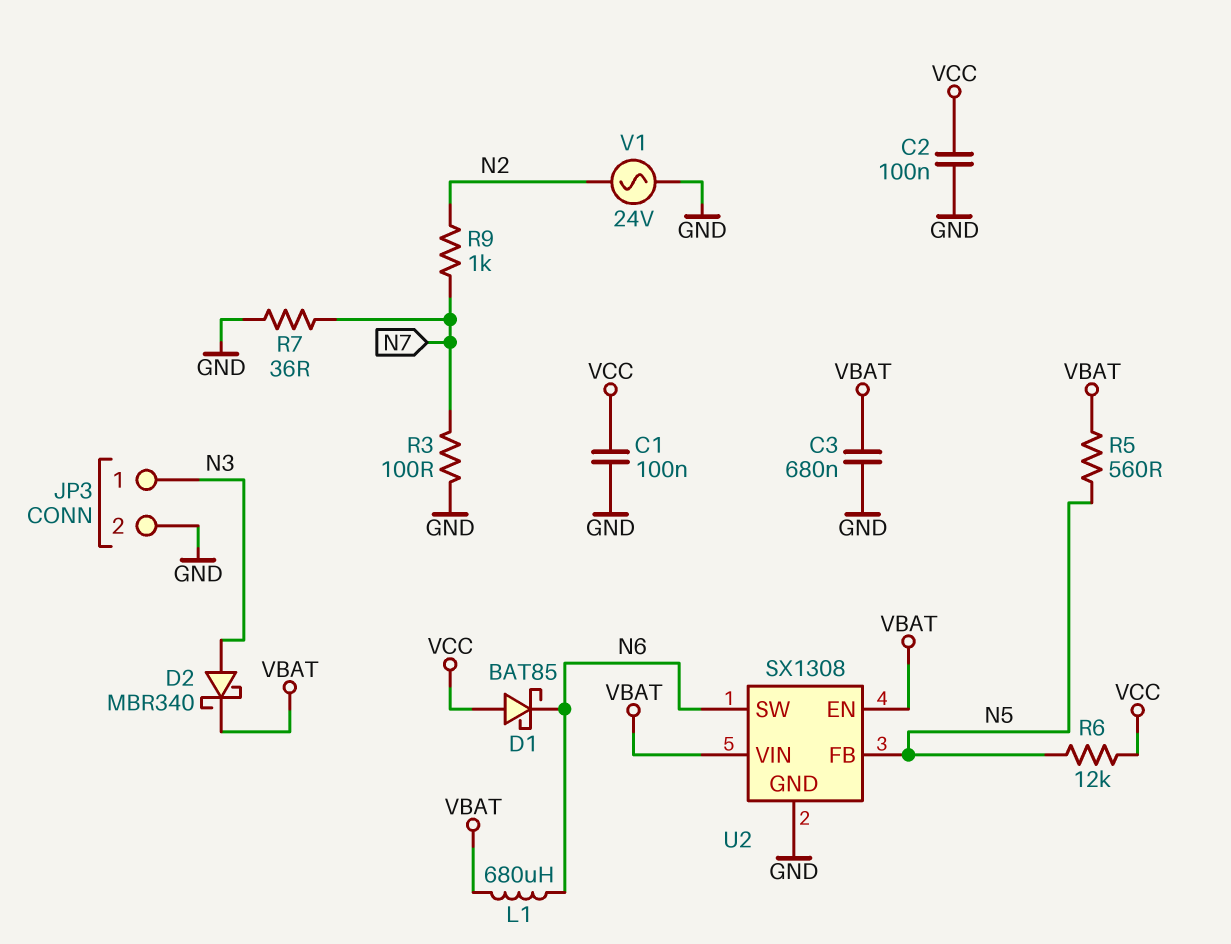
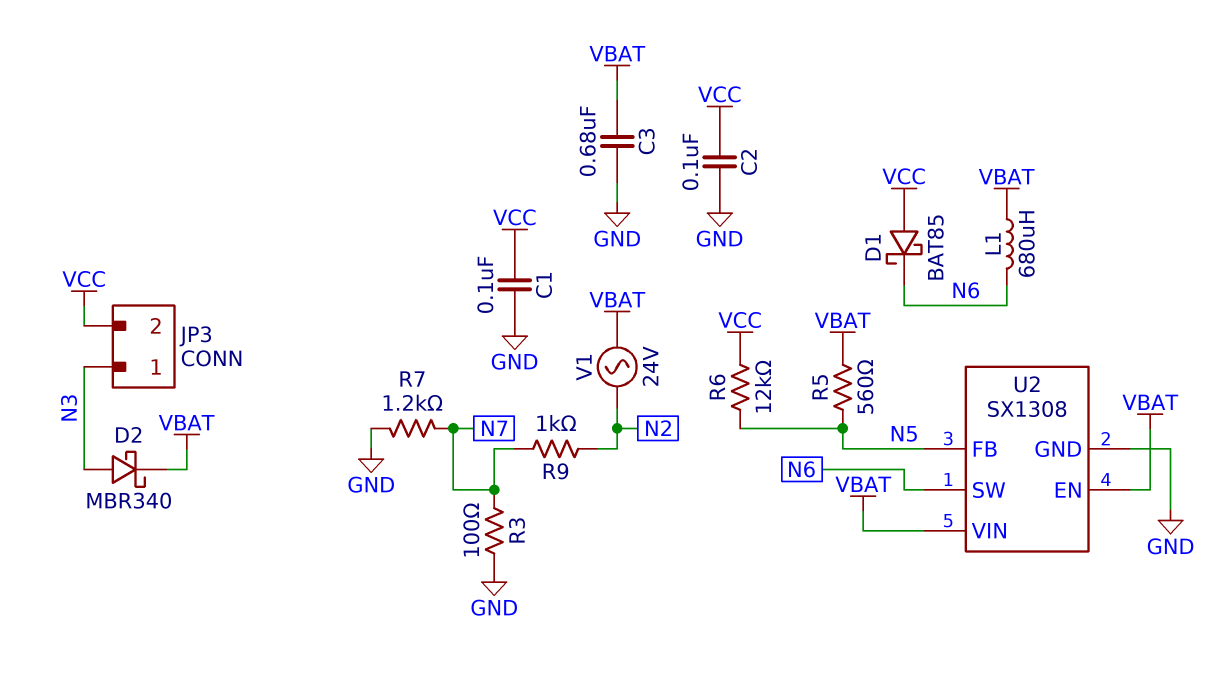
JP3 pin 2: GND -> VCC
R7: 36 (GND, N7) -> 1.2k (GND, N7)
V1: AC 24V (GND, N2) -> AC 24V (N2, VBAT)

